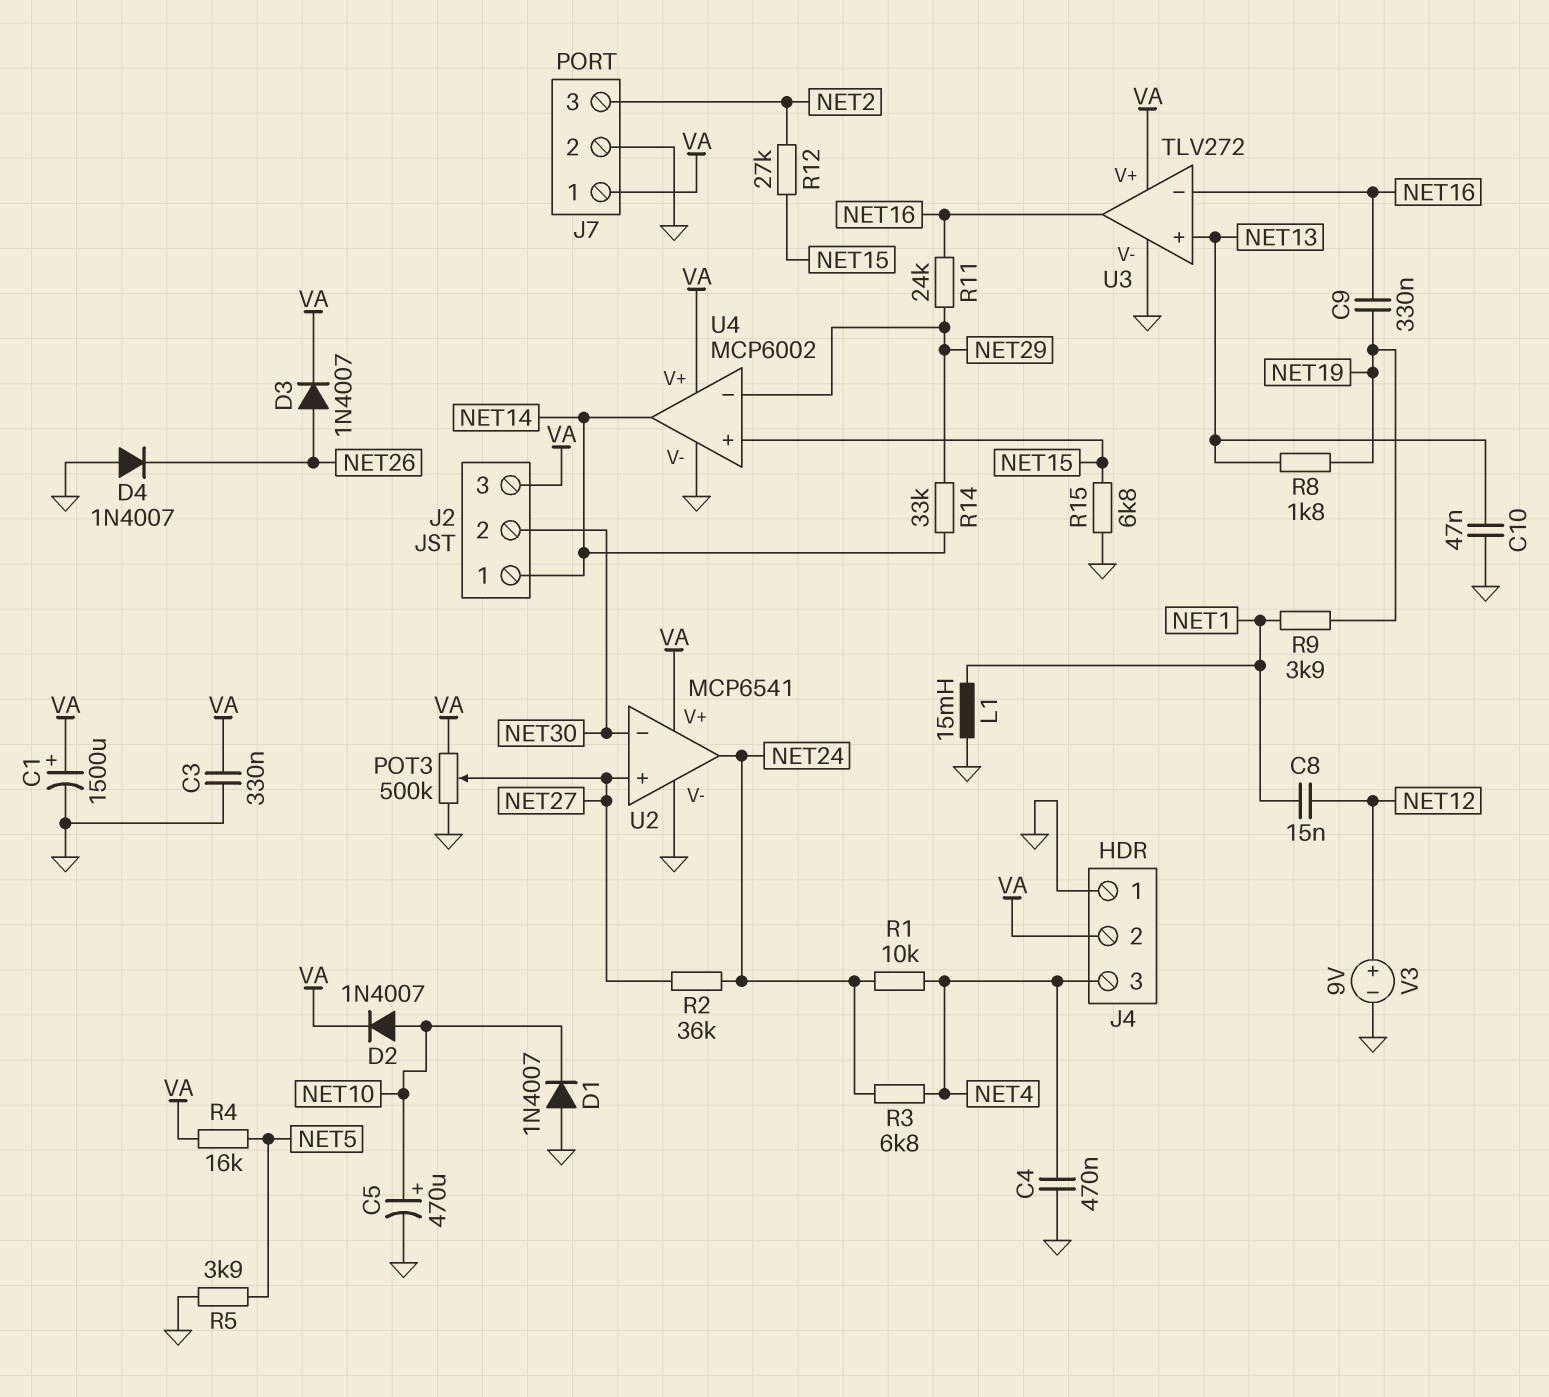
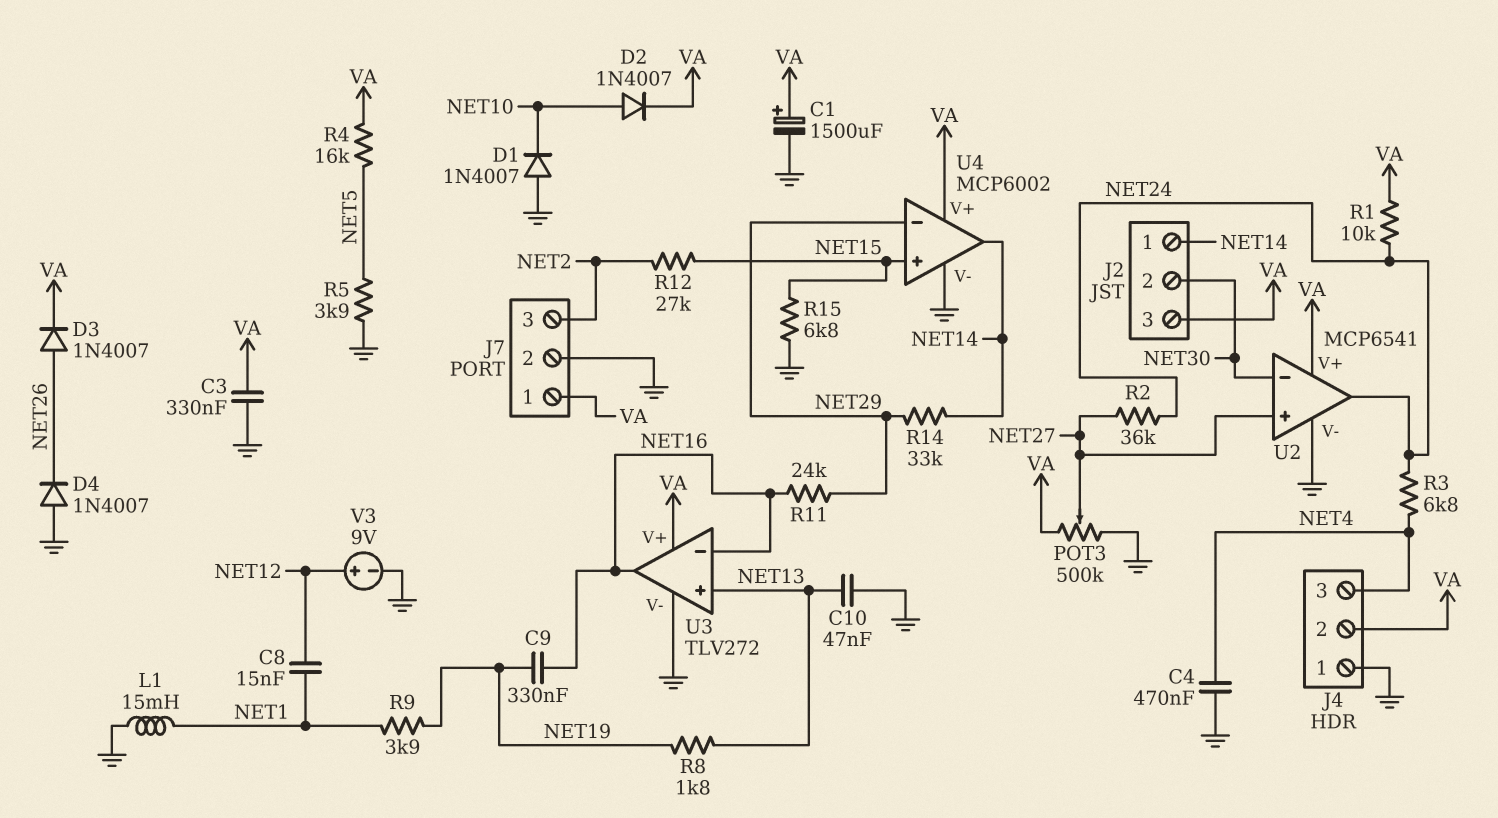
C5: 470uF (plus NET10, minus GND) -> none
R1: 10k (NET4, NET24) -> 10k (NET24, VA)

